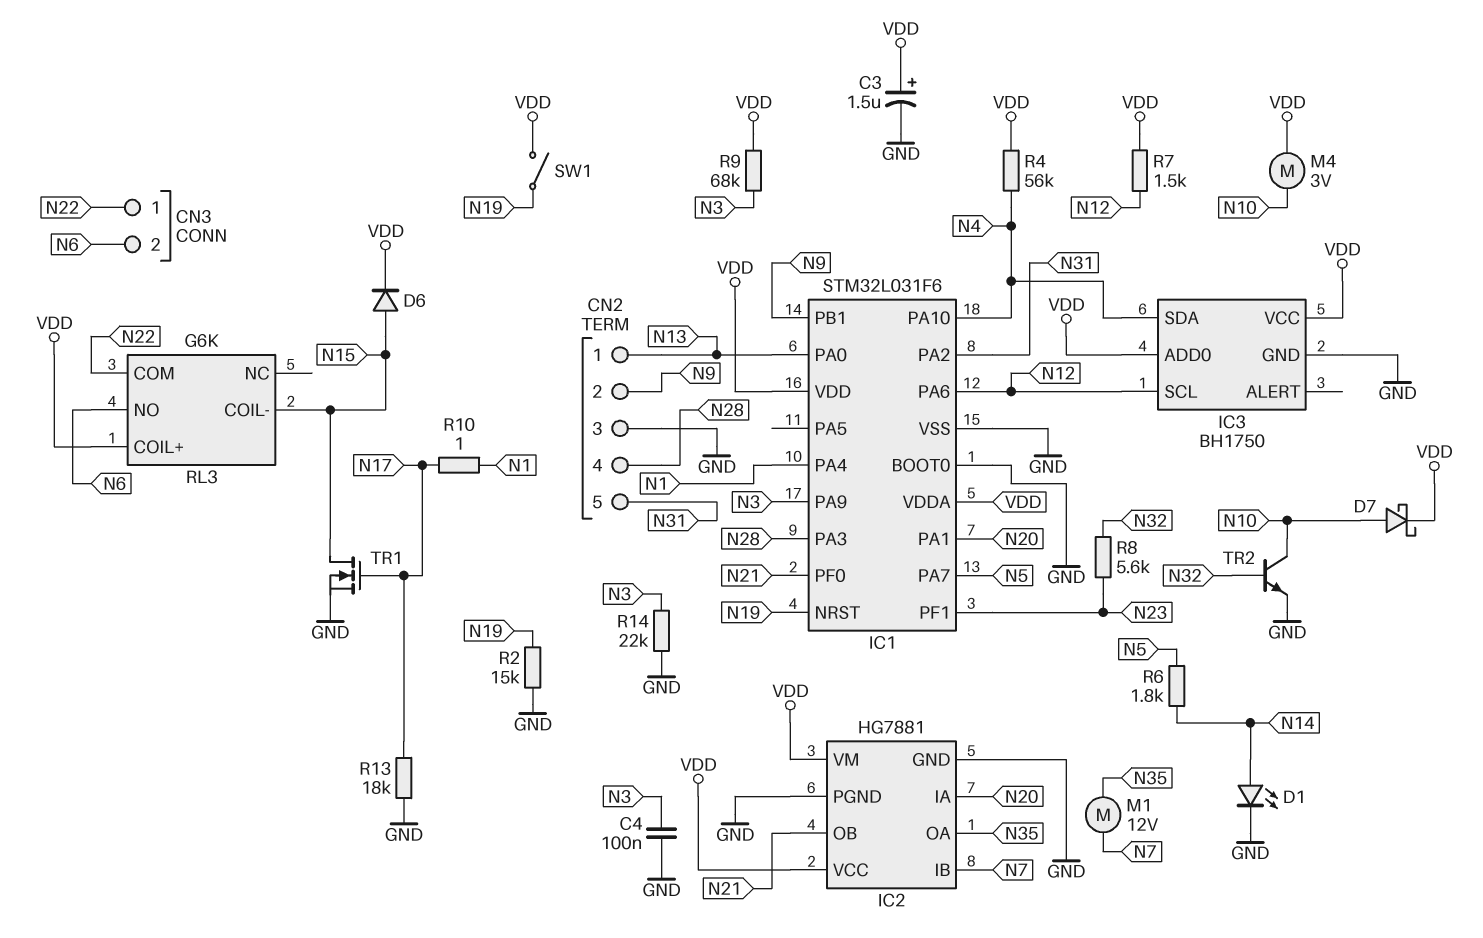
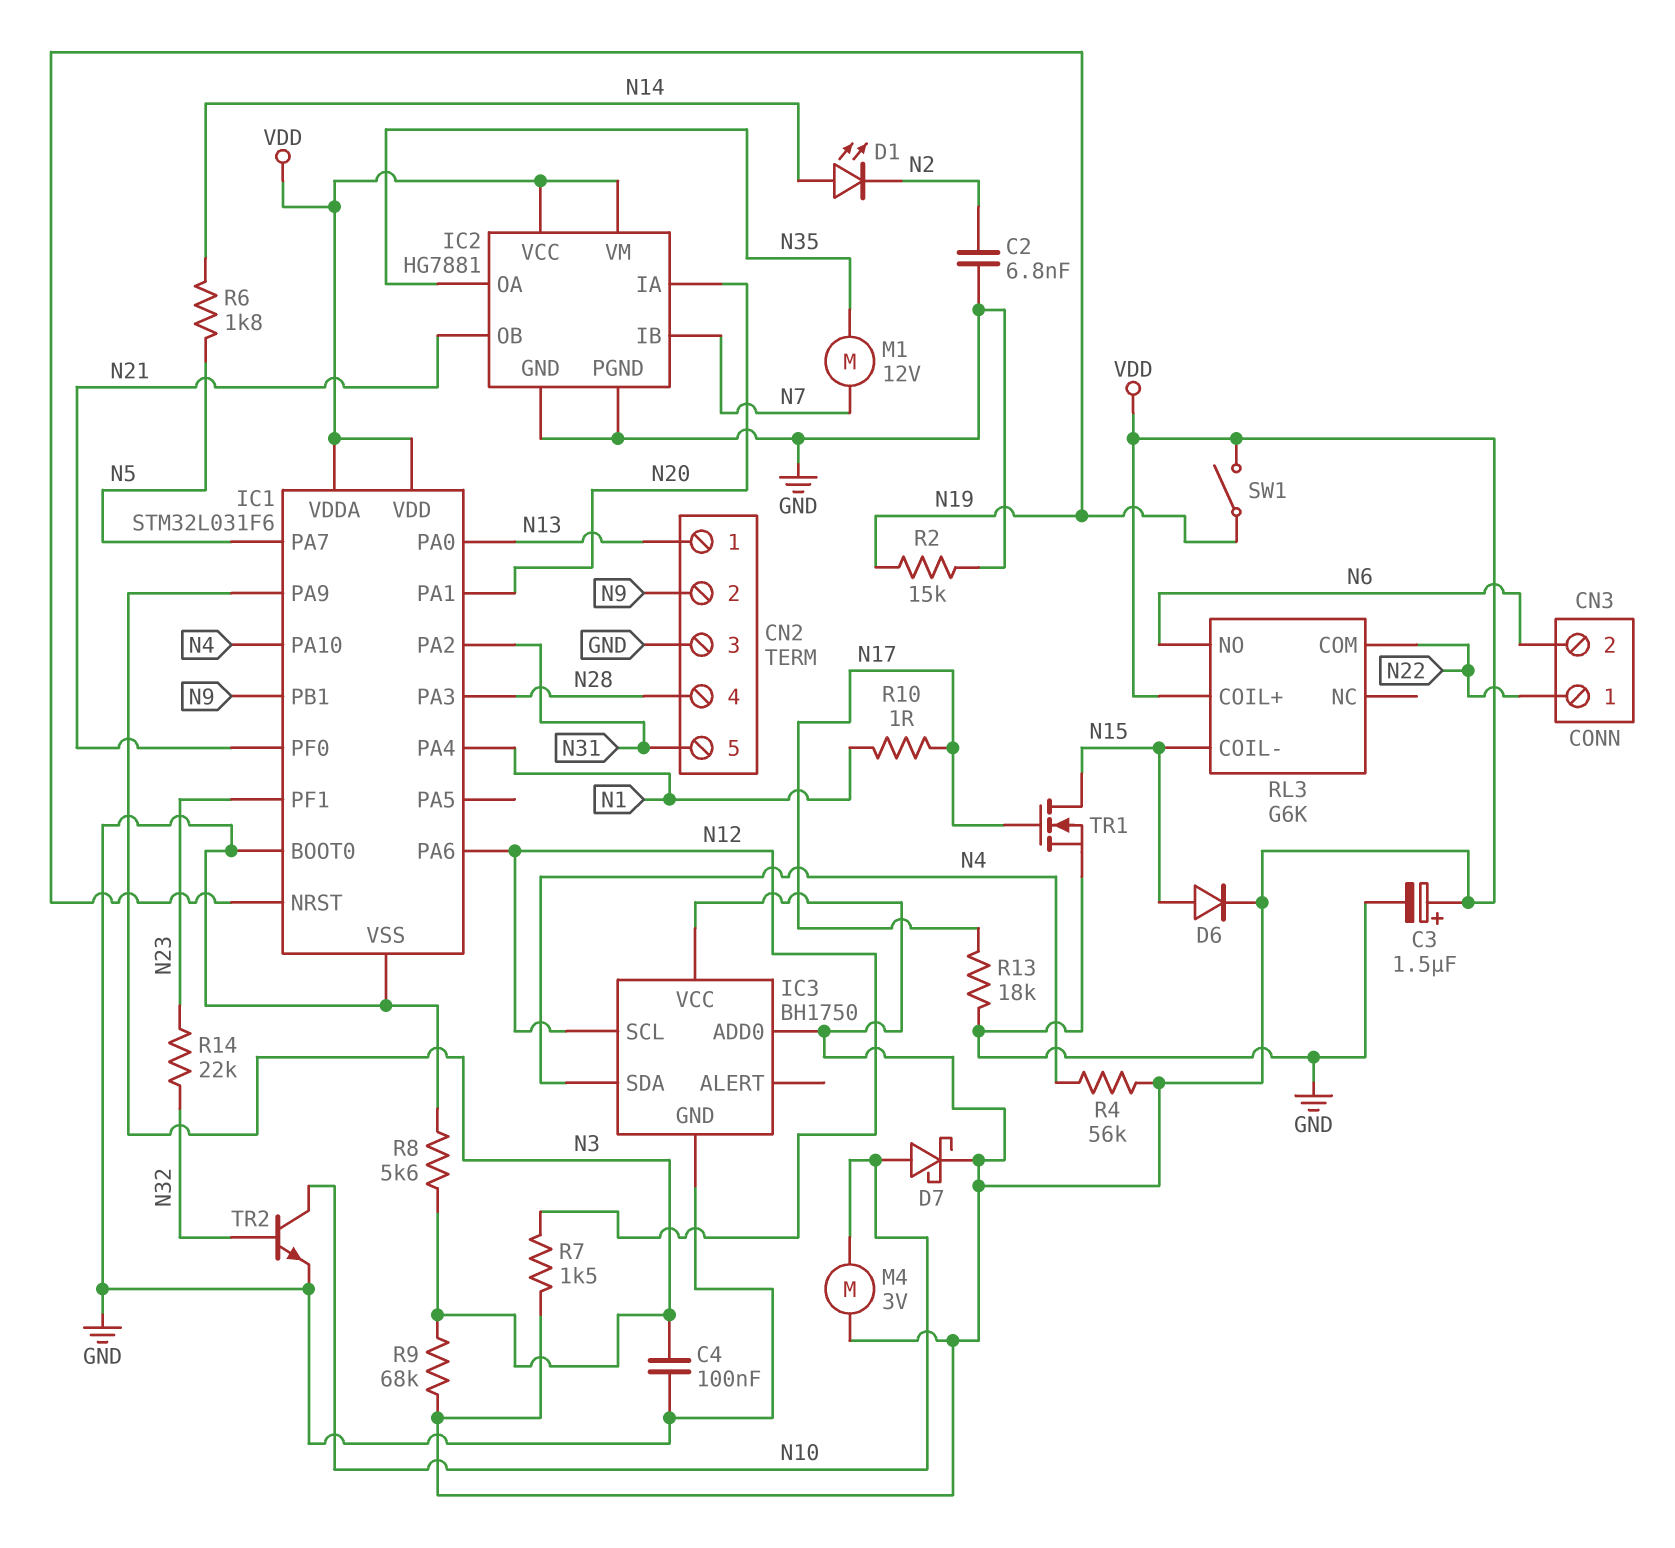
C2: none -> 6.8nF (GND, N2)
D1: LED (A N14, K GND) -> LED (A N14, K N2)
R8: 5.6k (N23, N32) -> 5.6k (GND, N3)
R14: 22k (GND, N3) -> 22k (N23, N32)

